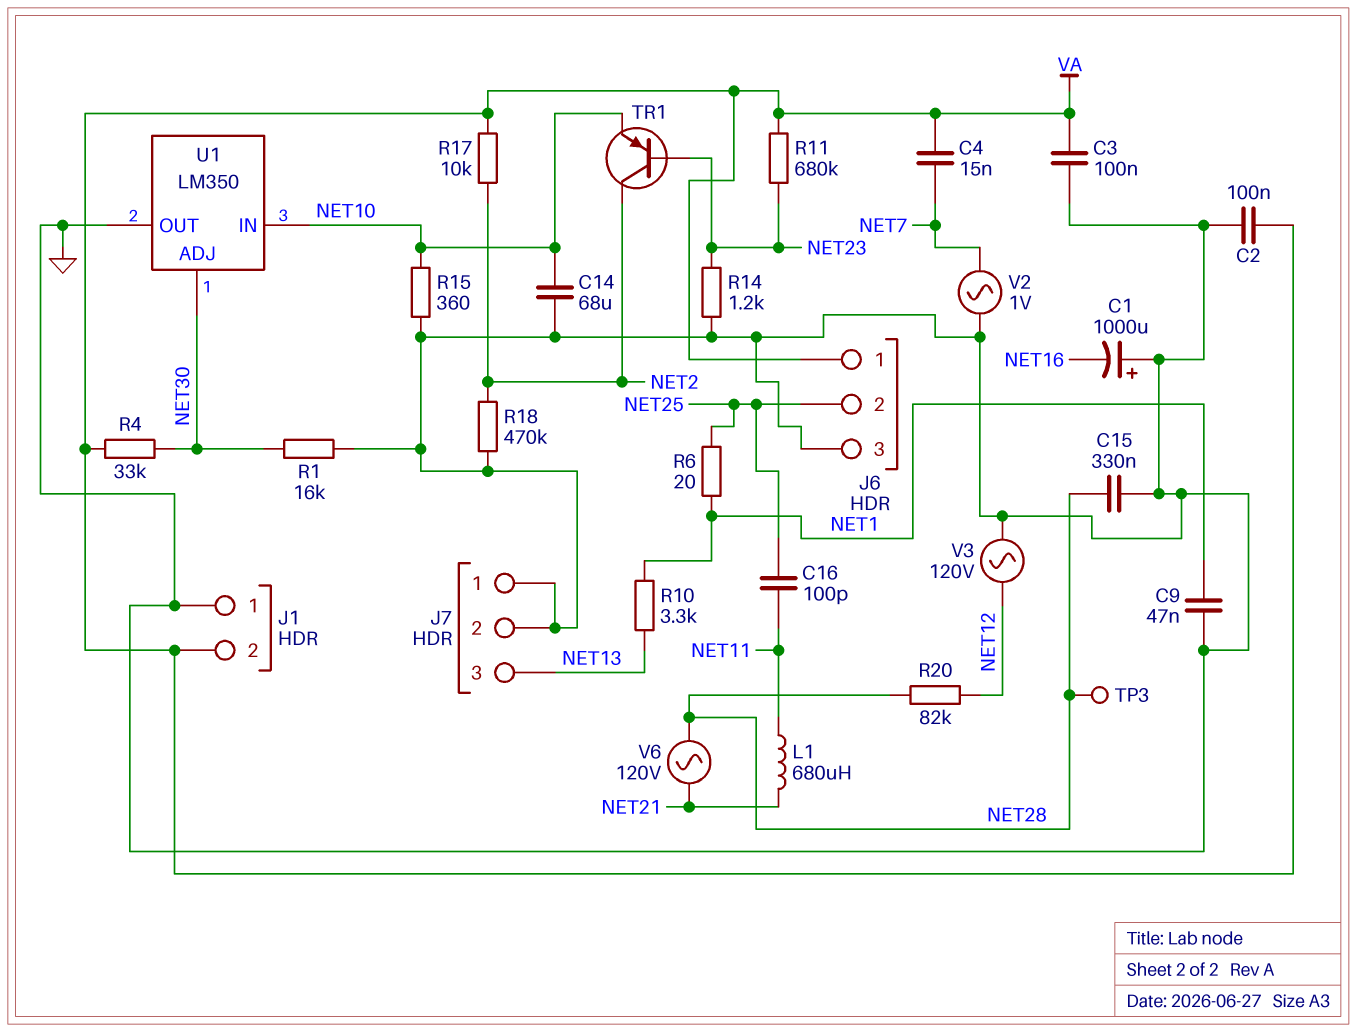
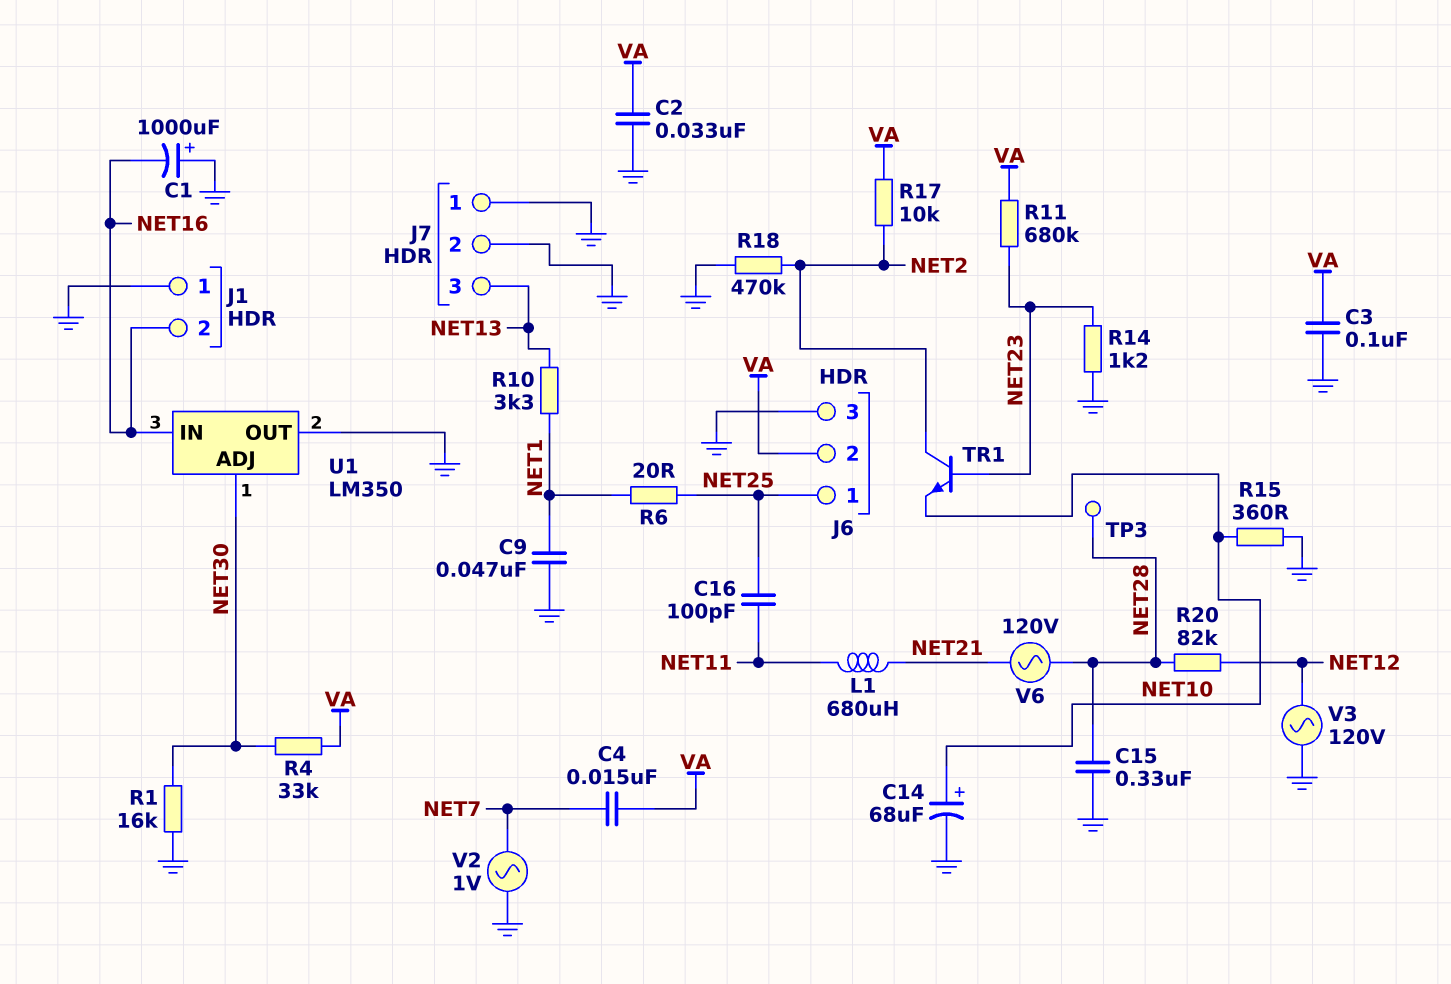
C2: 100nF (GND, VA) -> 33nF (GND, VA)
C14: 68uF (GND, NET10) -> 68uF (plus NET10, minus GND)
J1 pin 2: VA -> NET16
J6 pin 1: VA -> NET25
J6 pin 2: NET25 -> VA
TR1: PNP (B NET23, C NET2, E NET10) -> NPN (B NET23, C NET2, E NET10)
U1 pin IN: NET10 -> NET16

